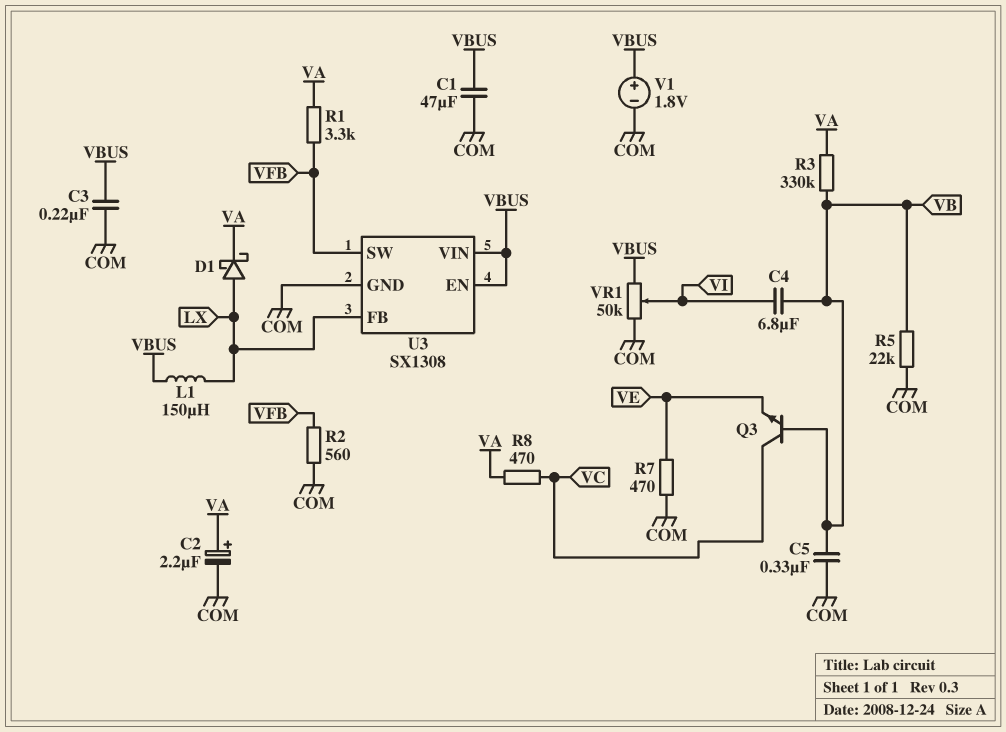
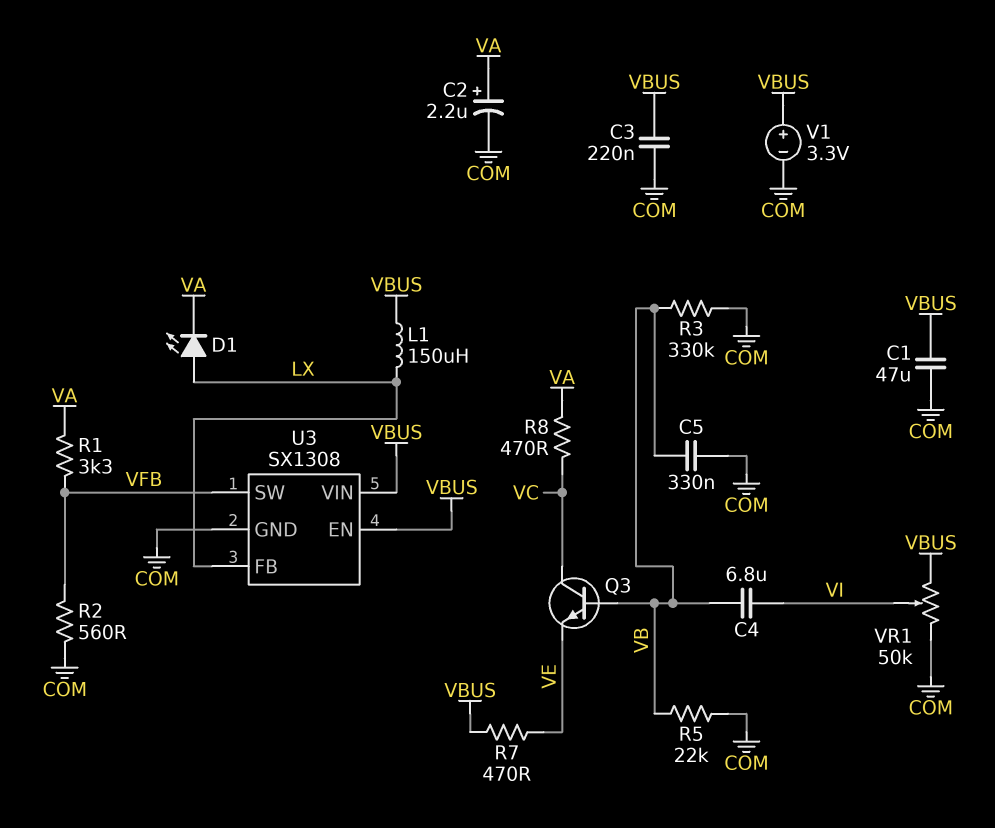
D1: schottky (A LX, K VA) -> LED (A LX, K VA)
R3: 330k (VA, VB) -> 330k (COM, VB)
R7: 470 (COM, VE) -> 470 (VBUS, VE)
V1: 1.8V (plus VBUS, minus COM) -> 3.3V (plus VBUS, minus COM)

